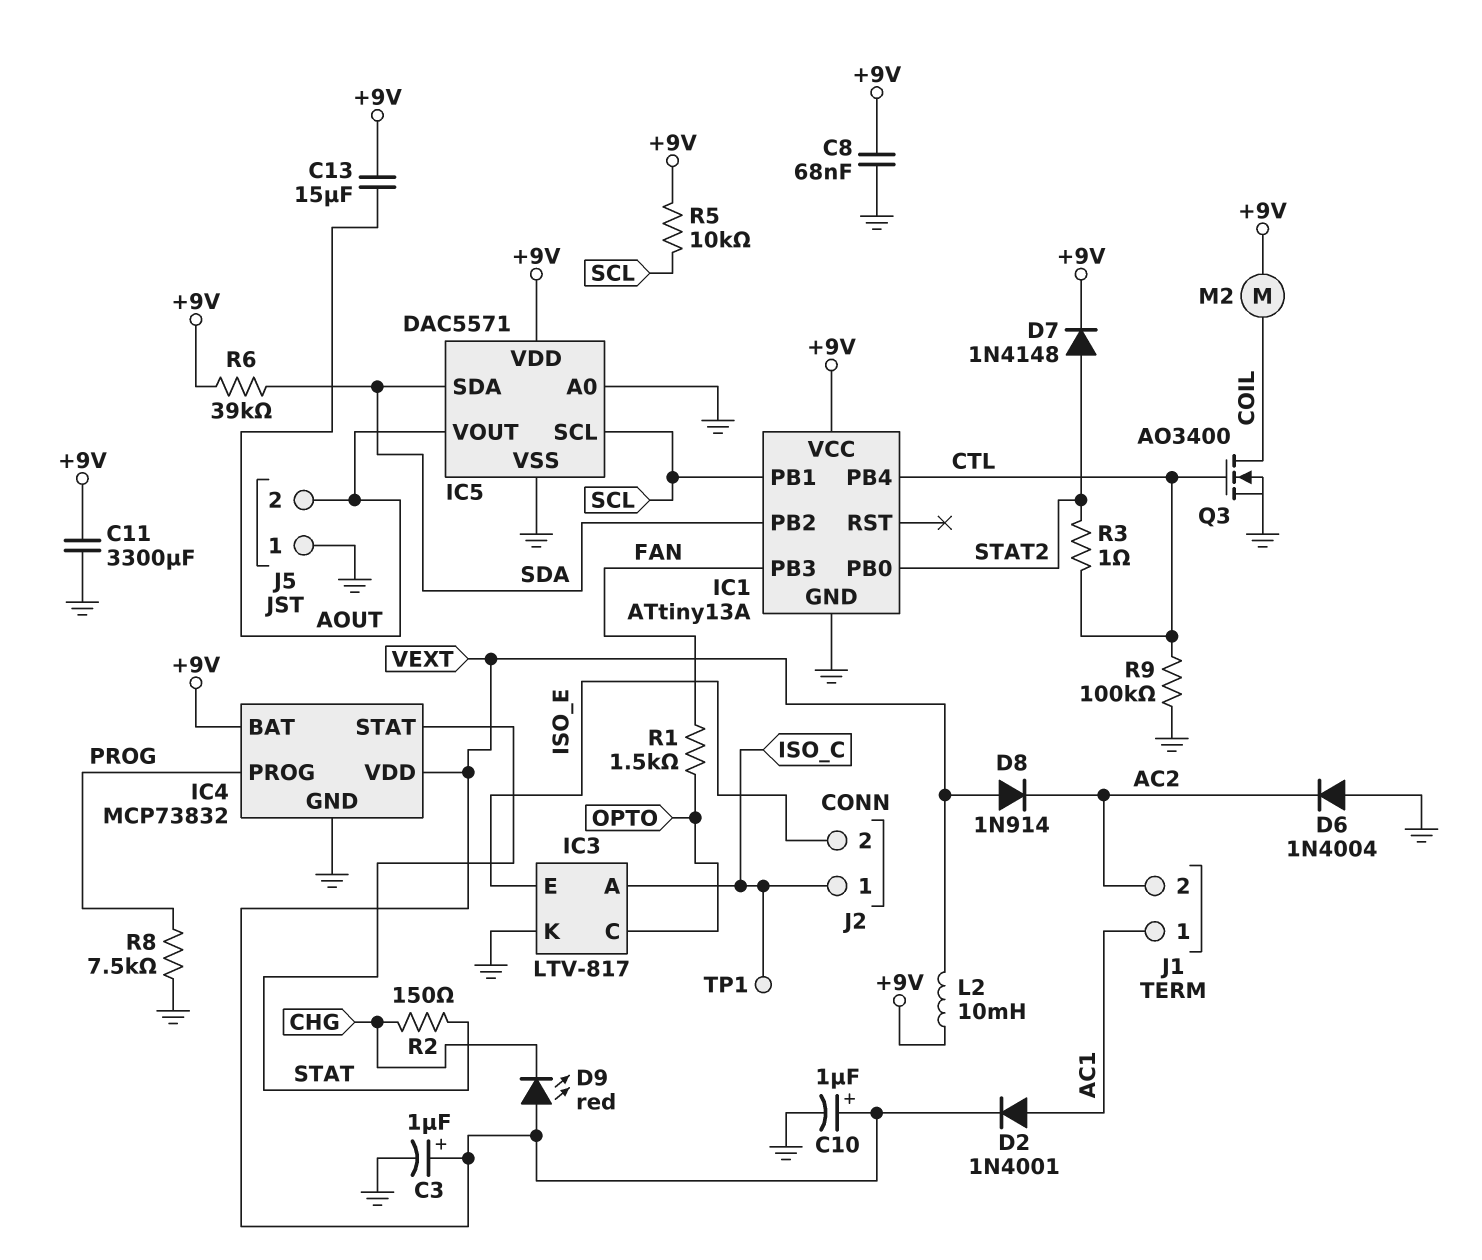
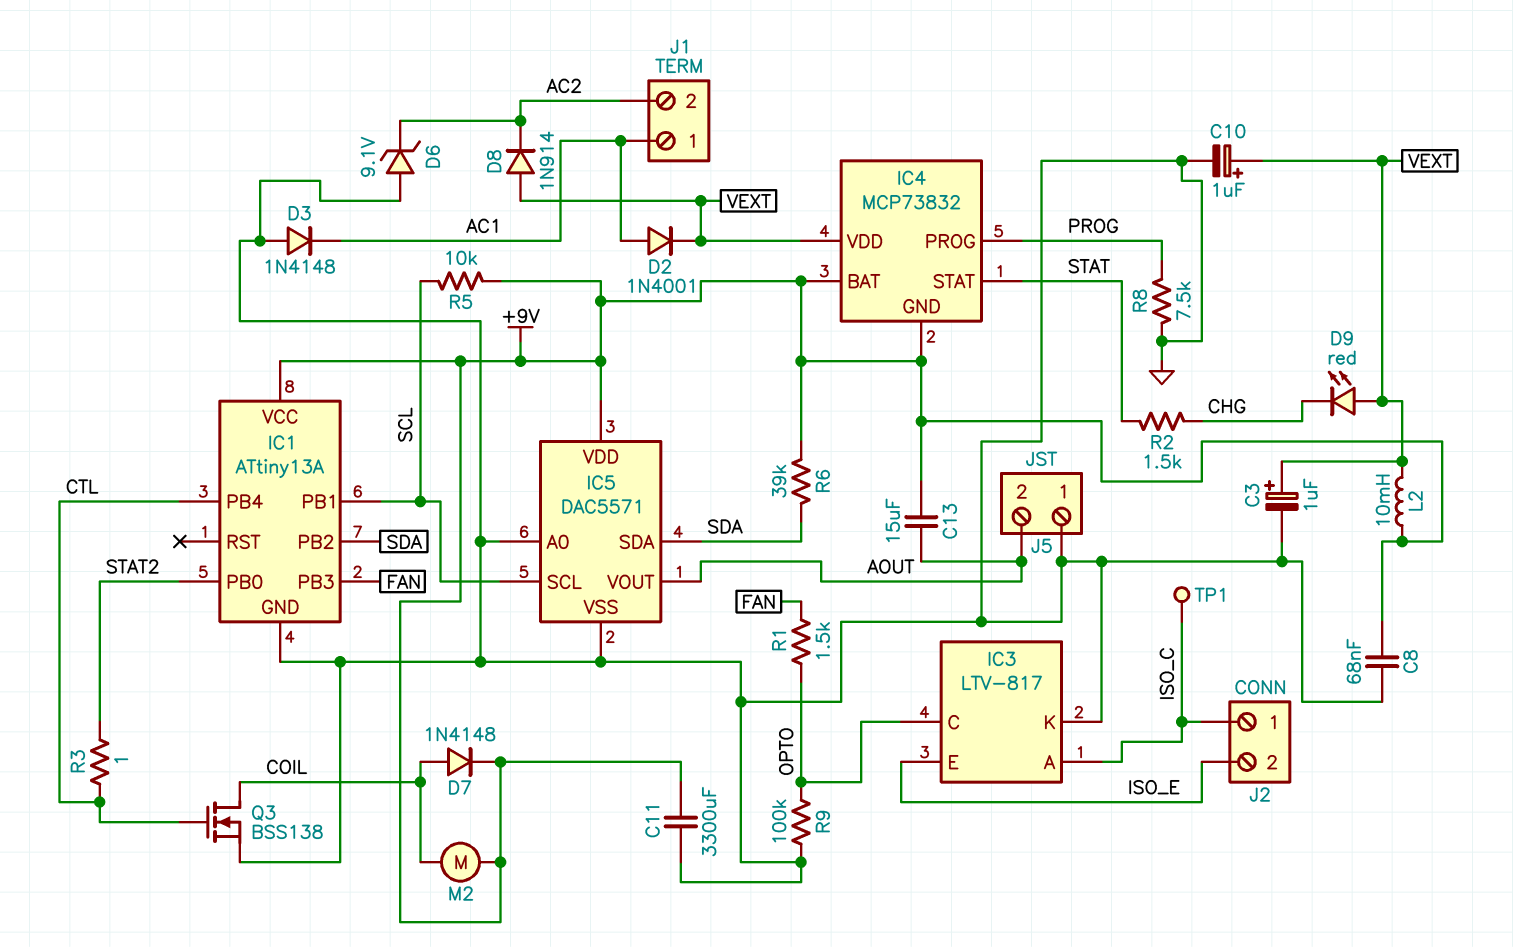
D3: none -> diode 1N4148 (A GND, K AC1)
D6: diode 1N4004 (A GND, K AC2) -> zener 9.1V (A GND, K AC2)
D7: diode 1N4148 (A STAT2, K +9V) -> diode 1N4148 (A COIL, K +9V)
IC4 pin GND: GND -> +9V
Q3: NMOS AO3400 (G CTL, D COIL, S GND) -> NMOS BSS138 (G CTL, D COIL, S GND)
R2: 150 (CHG, STAT) -> 1.5k (CHG, STAT)
R9: 100k (CTL, GND) -> 100k (GND, OPTO)

